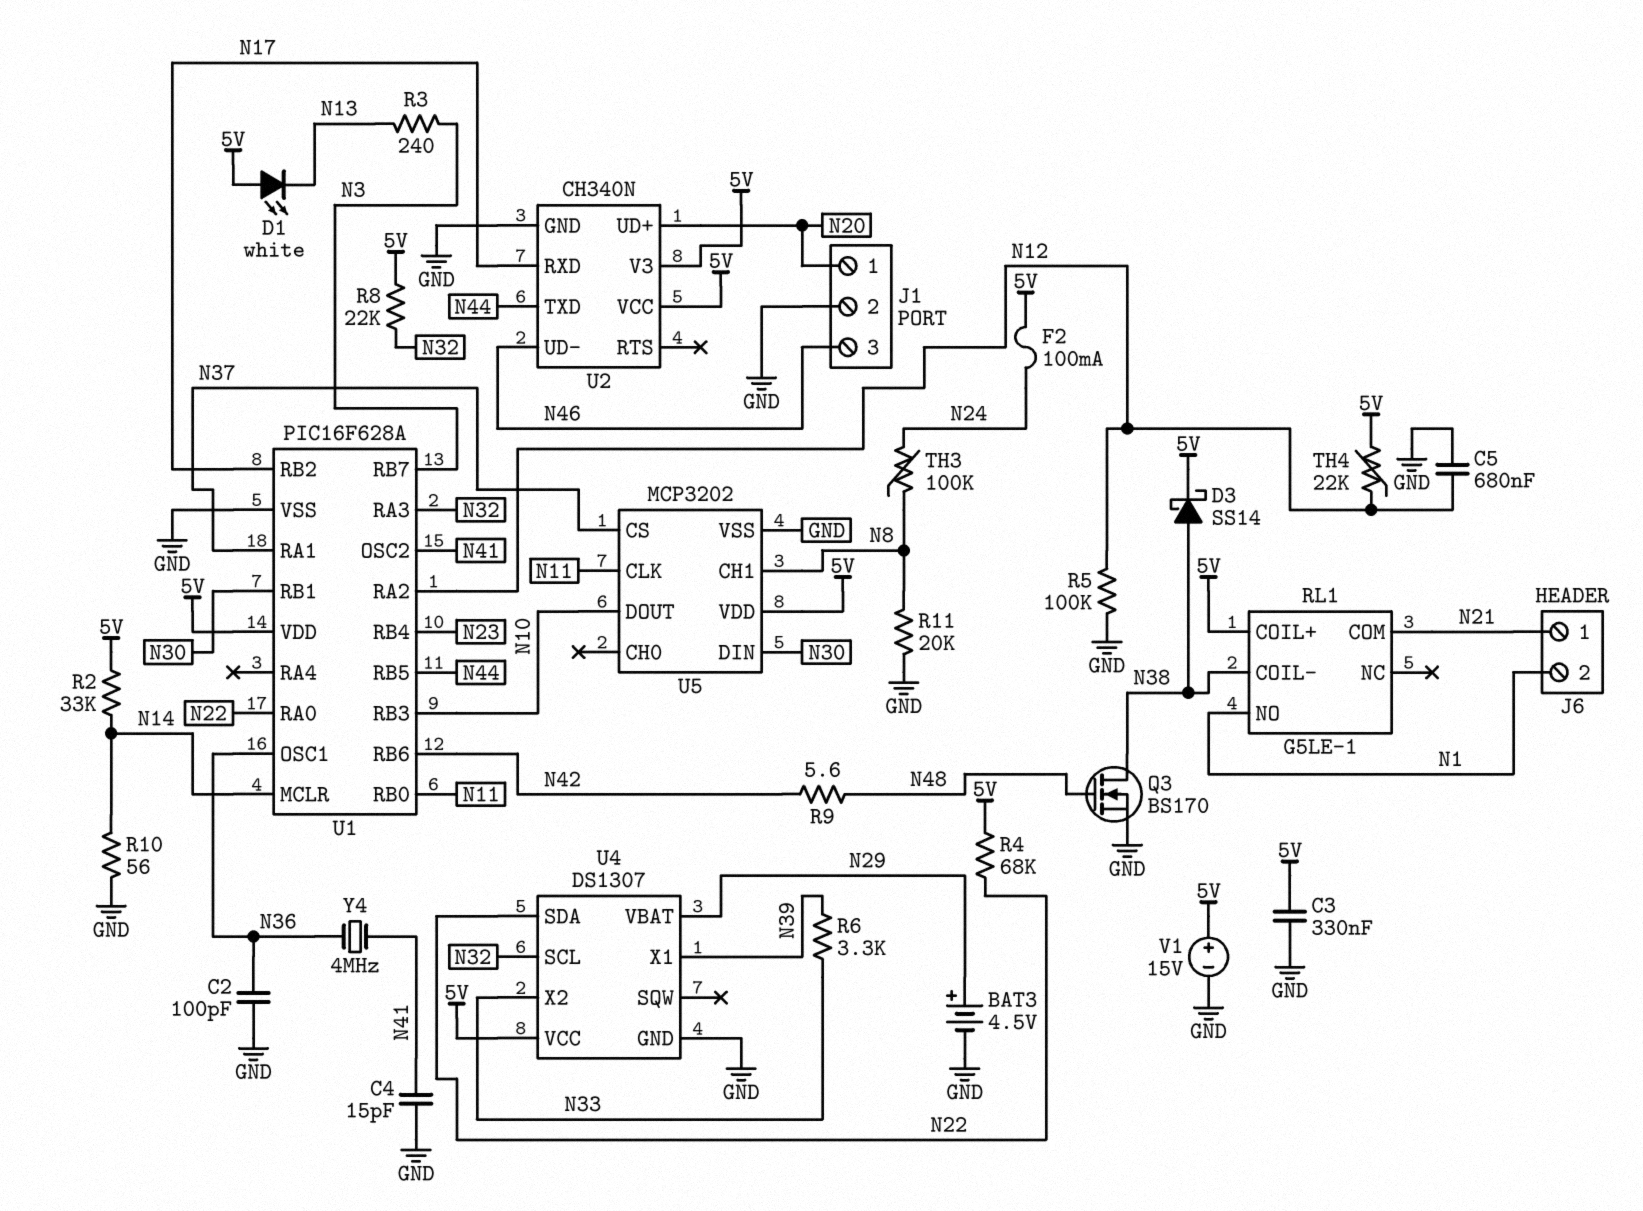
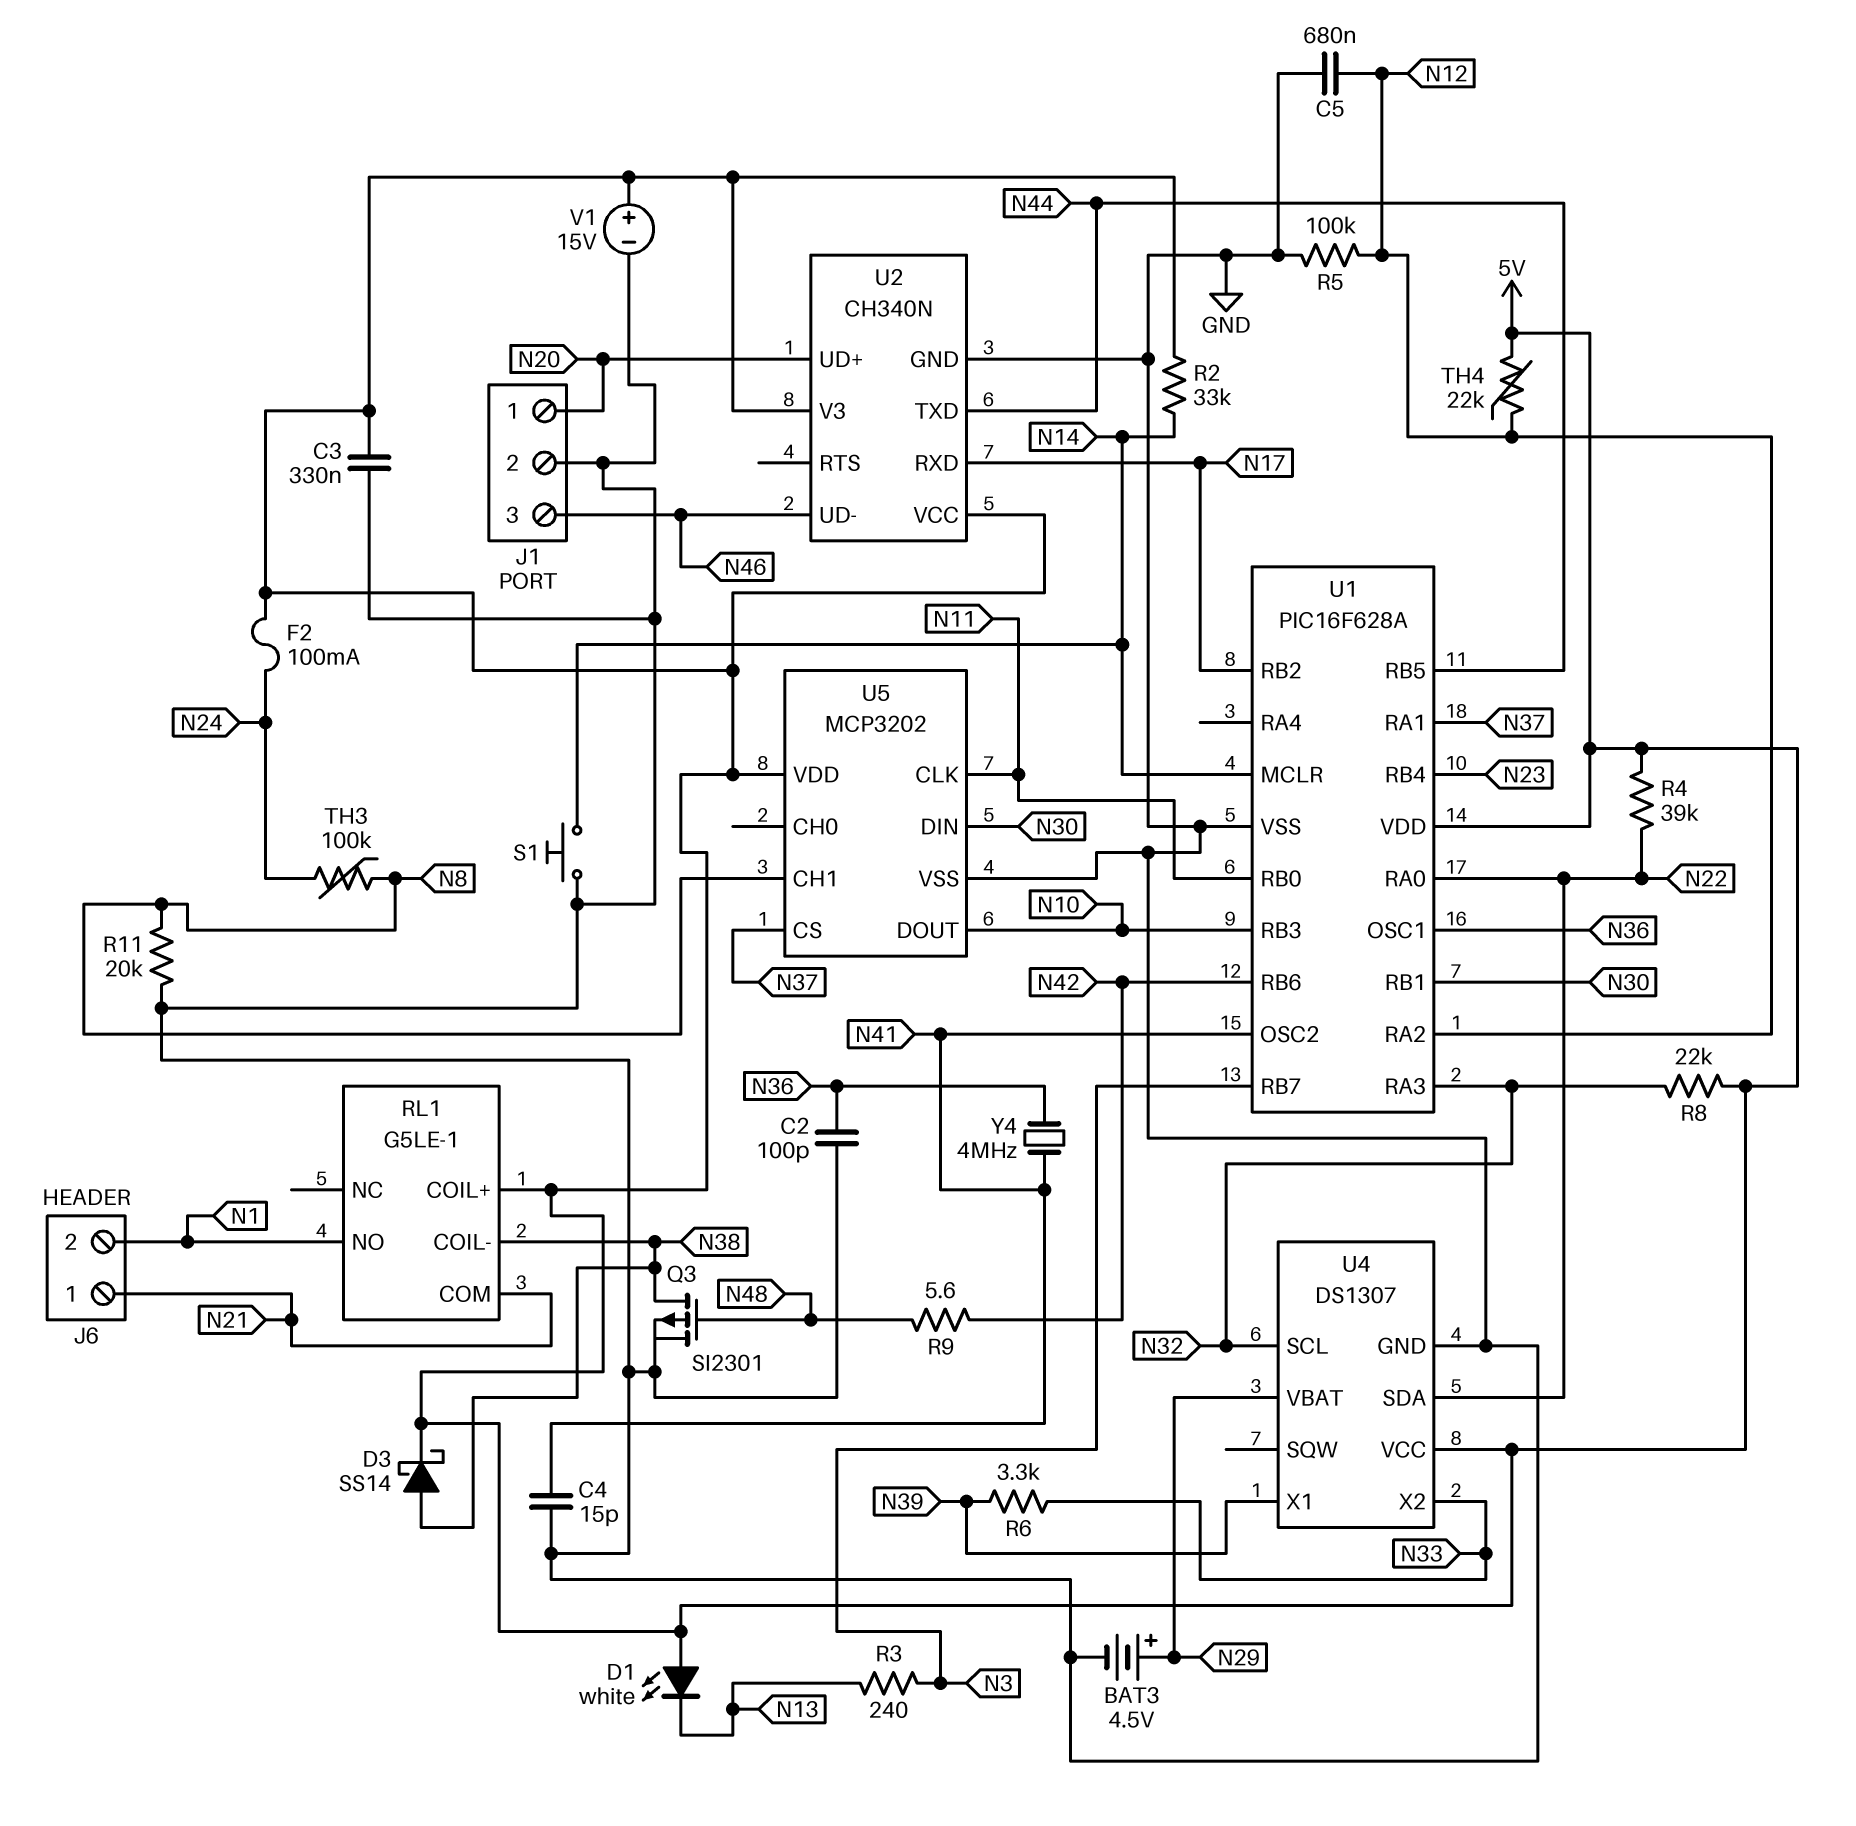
Q3: NMOS BS170 (G N48, D N38, S GND) -> PMOS SI2301 (G N48, D N38, S GND)
R4: 68k (5V, N22) -> 39k (5V, N22)
R10: 56 (GND, N14) -> none
S1: none -> button (GND, N14)

